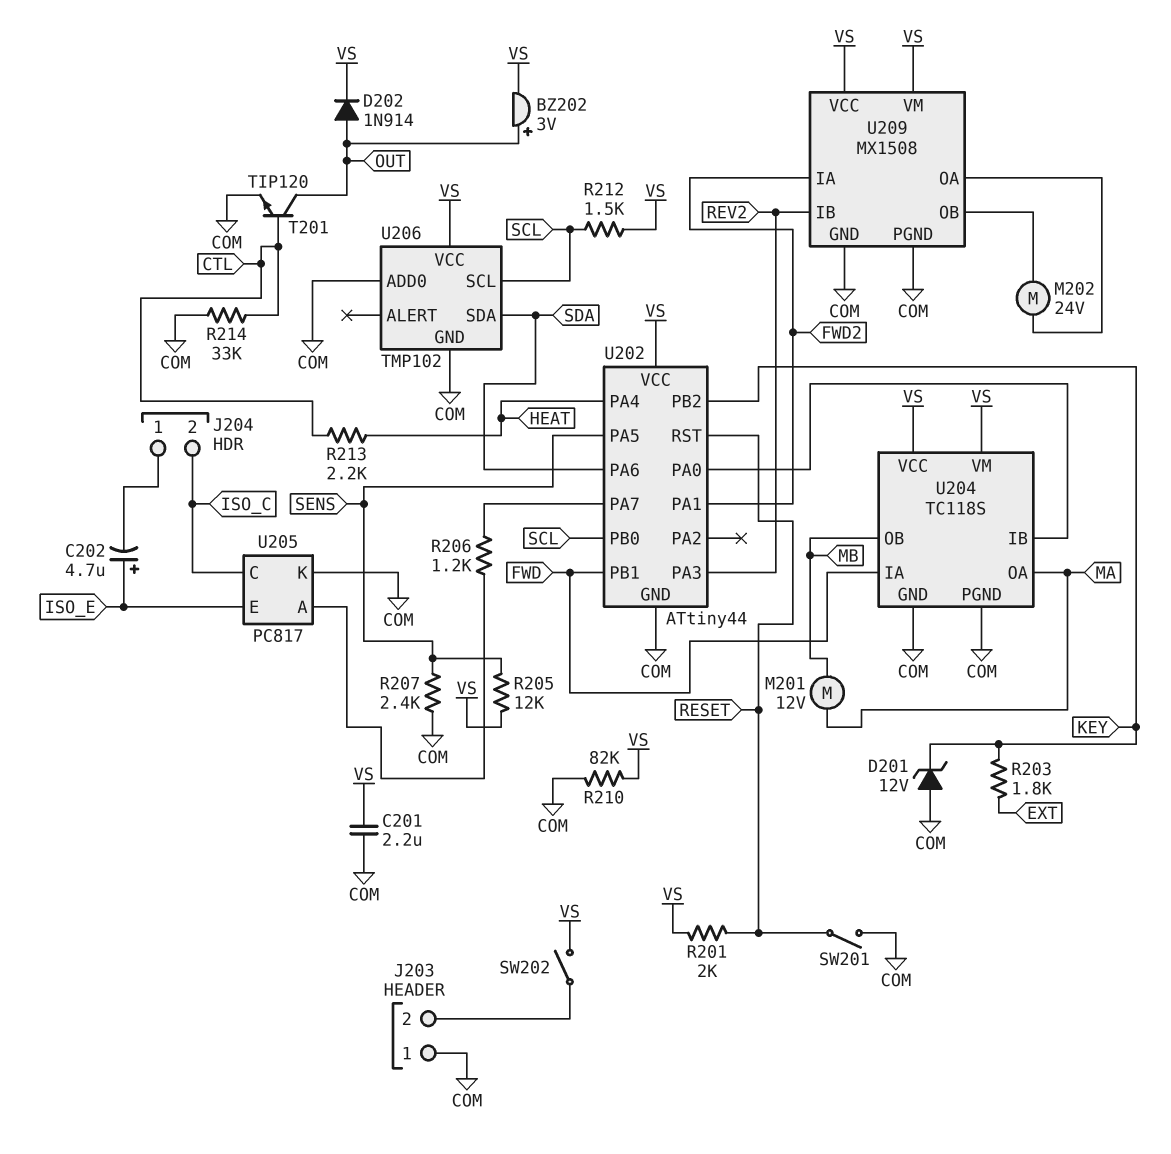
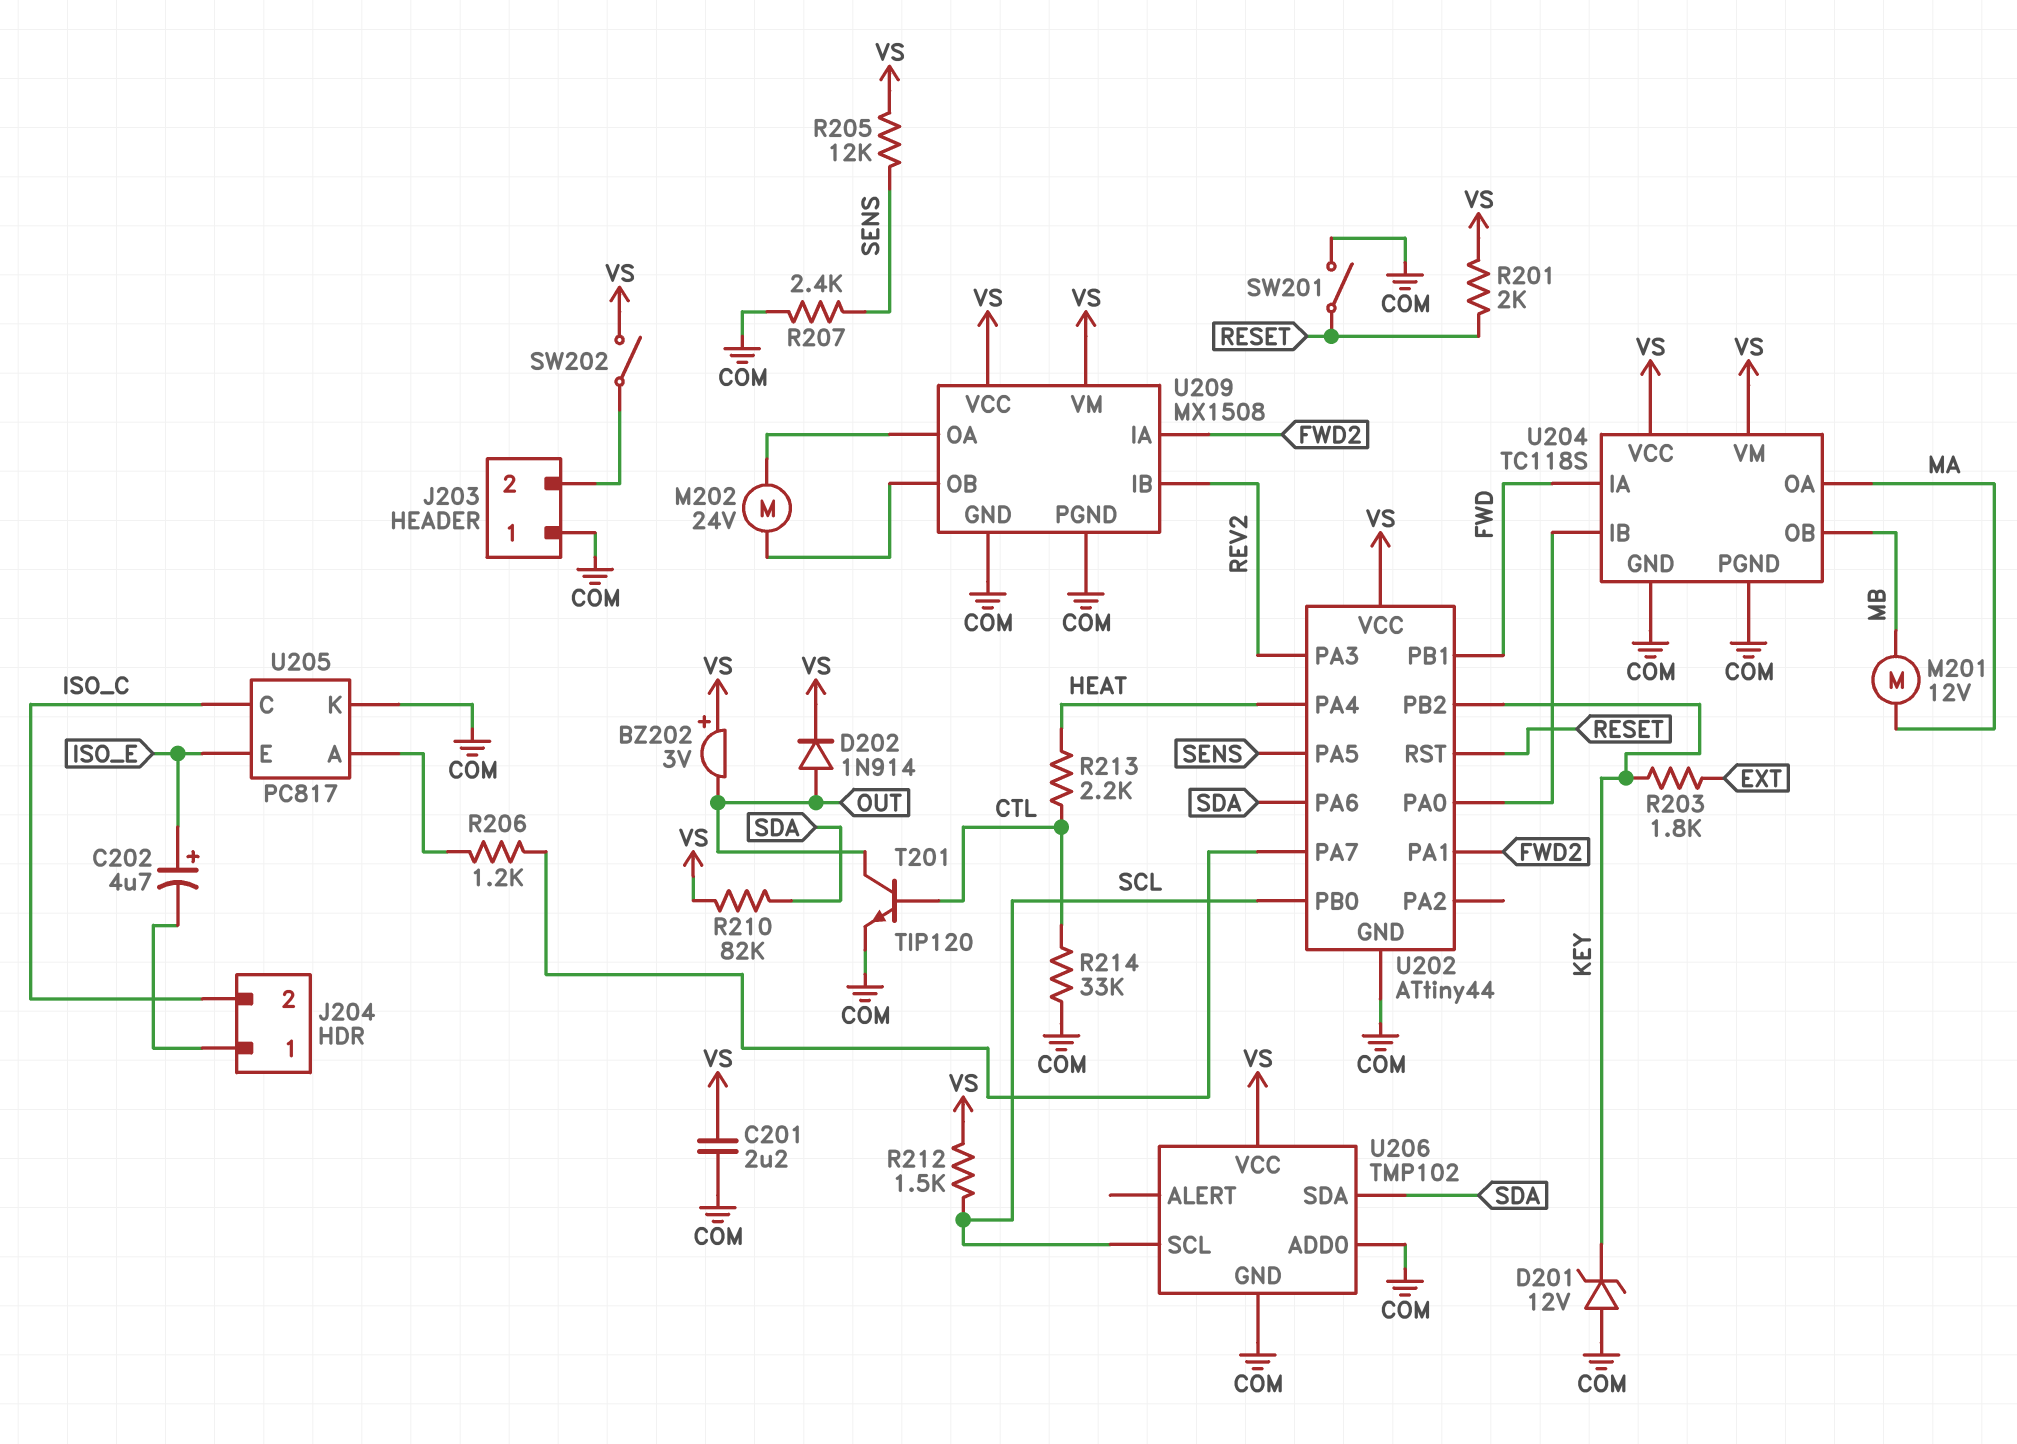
BZ202: buzzer 3V (plus OUT, minus VS) -> buzzer 3V (plus VS, minus OUT)
R210: 82k (COM, VS) -> 82k (SDA, VS)

